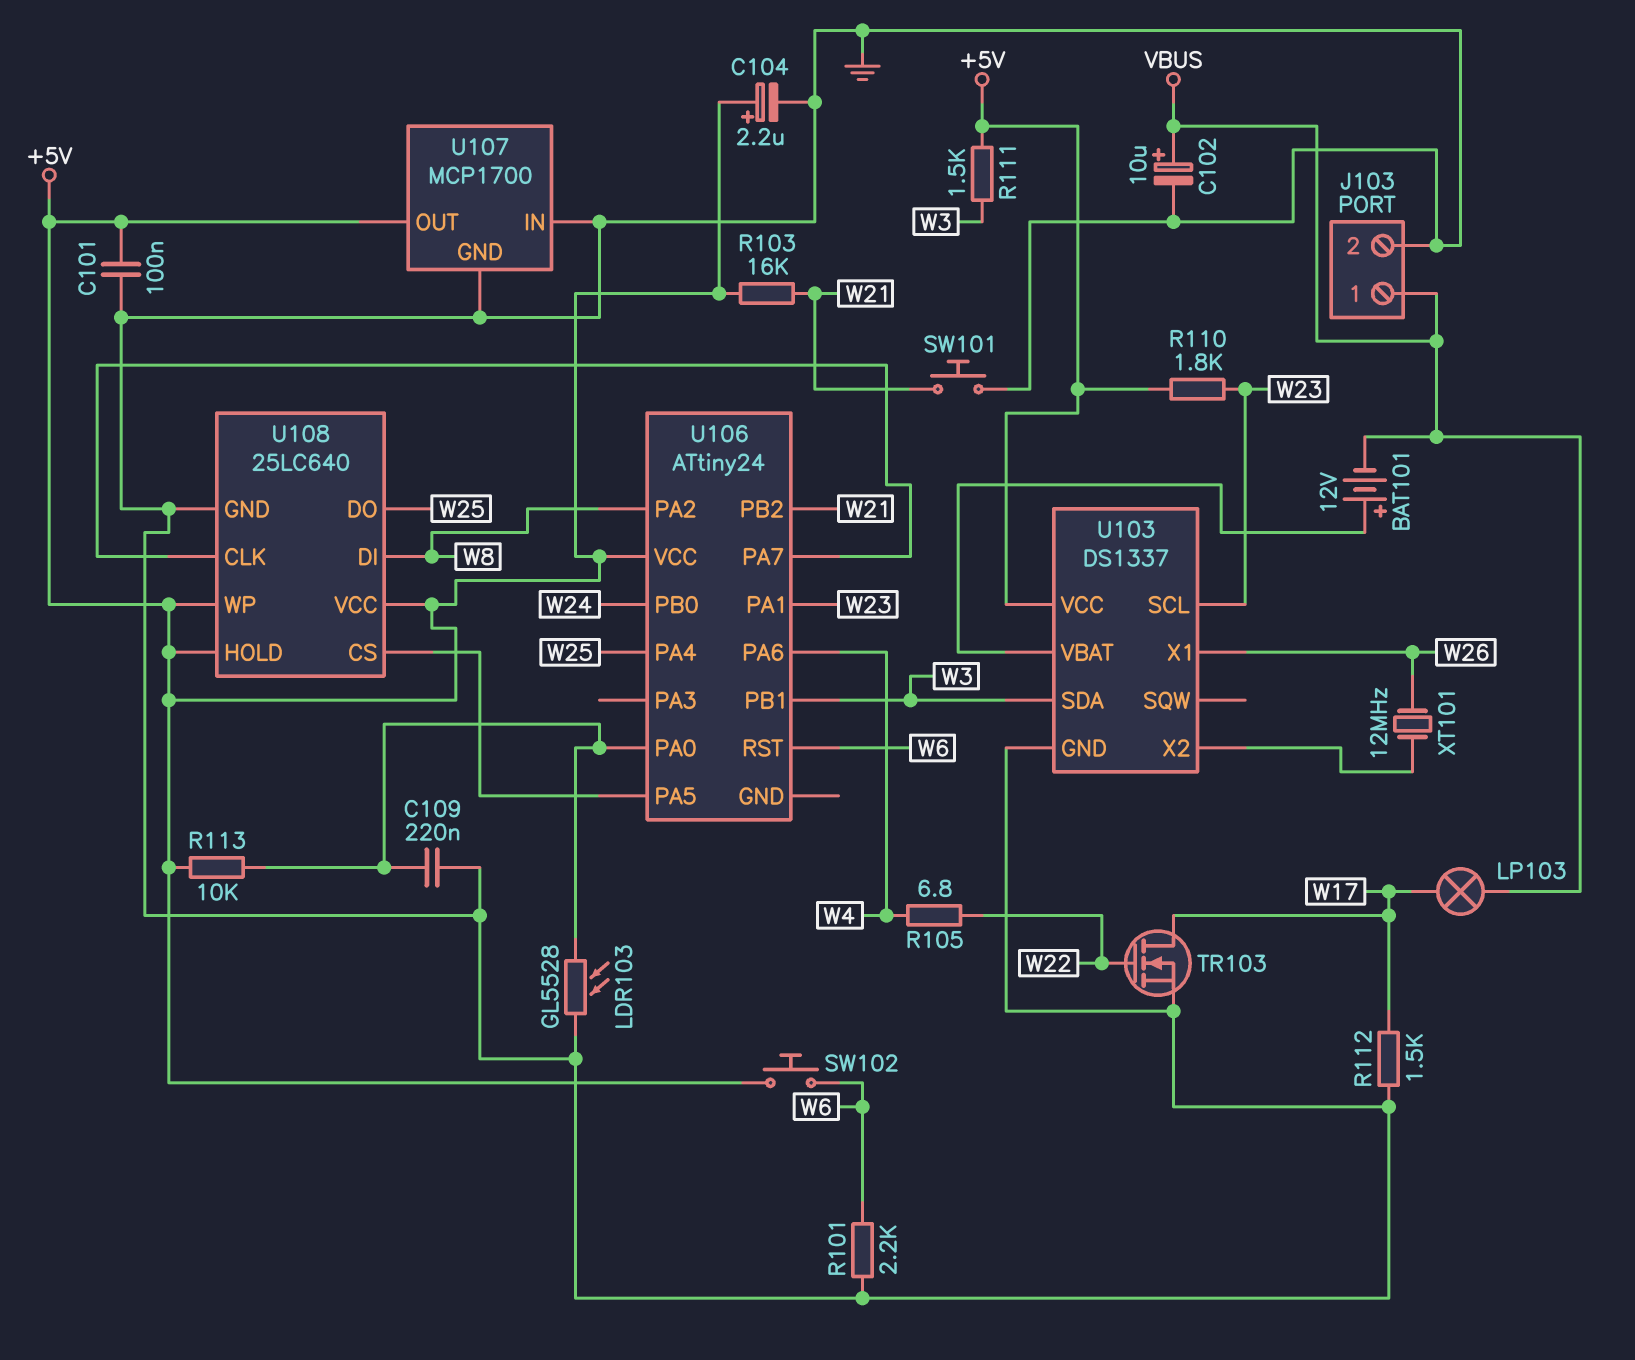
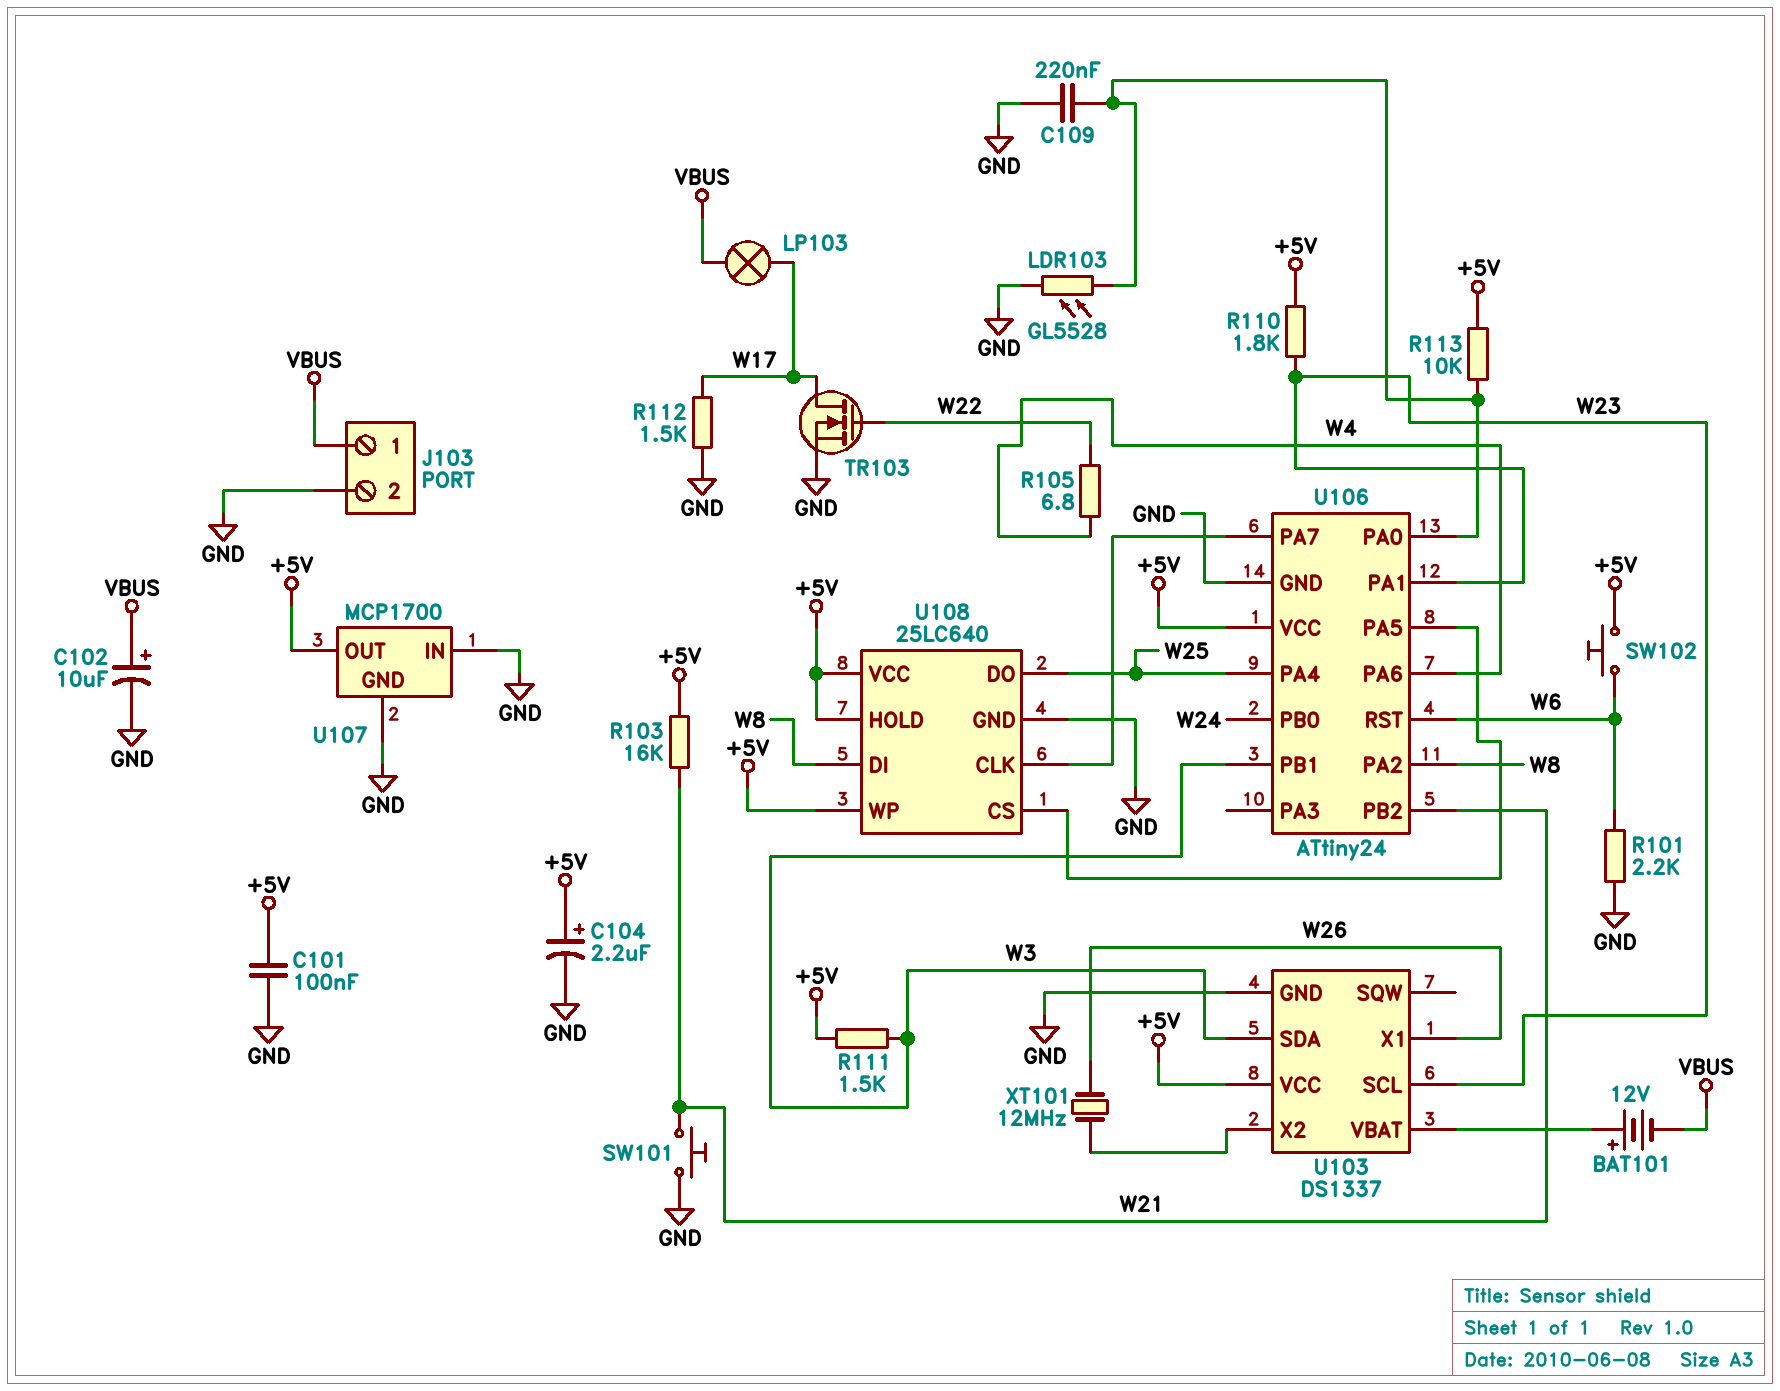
U106 pin GND: none -> GND

